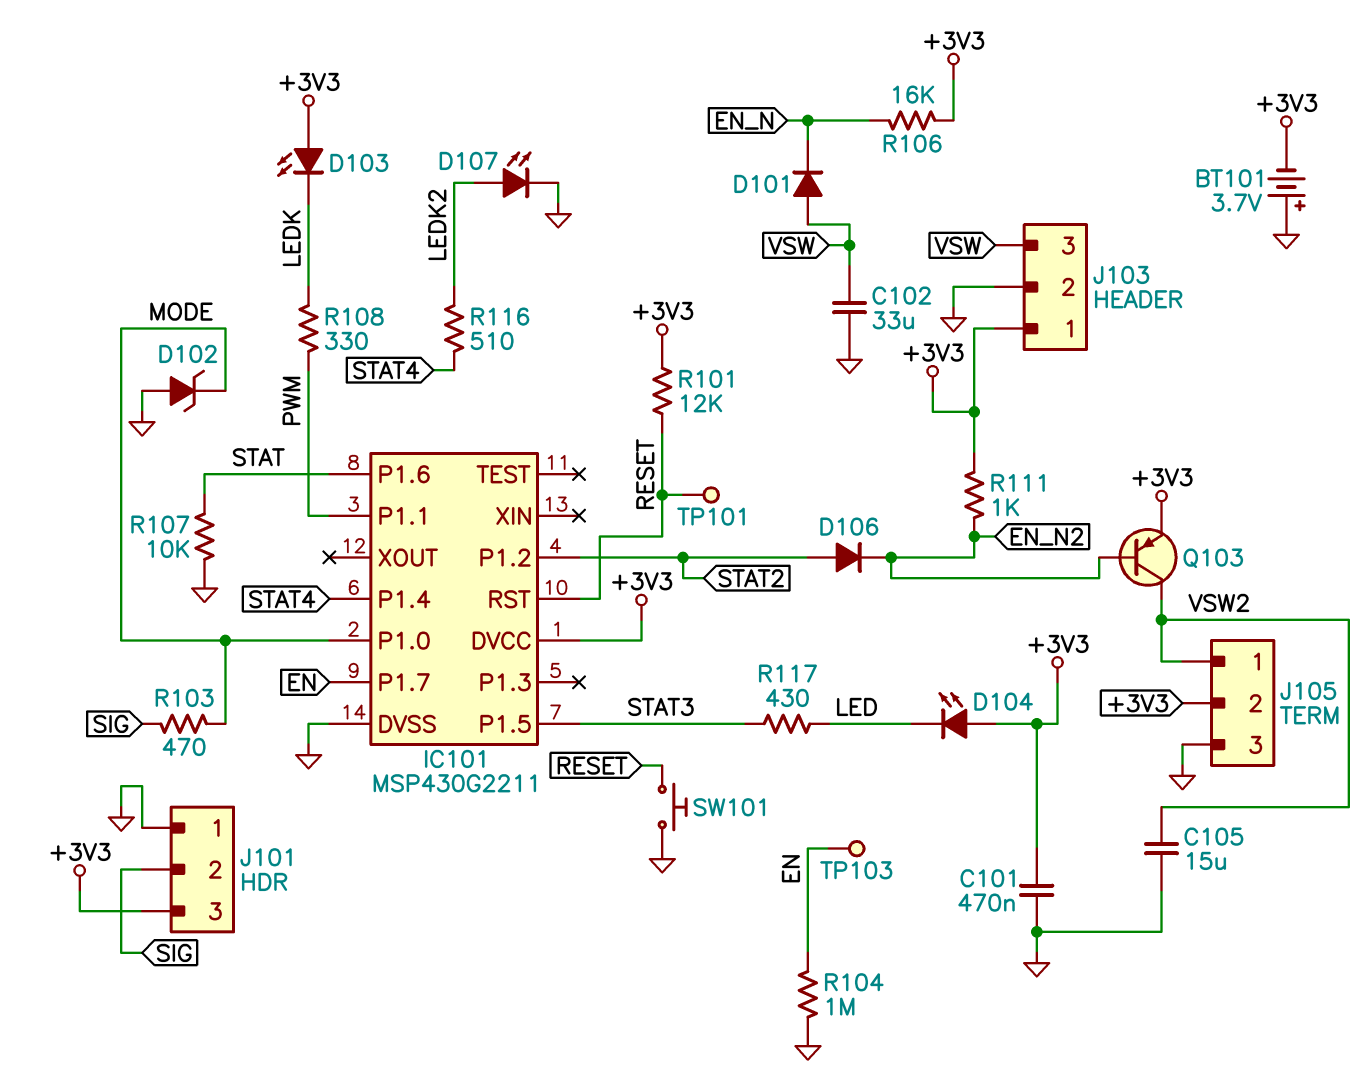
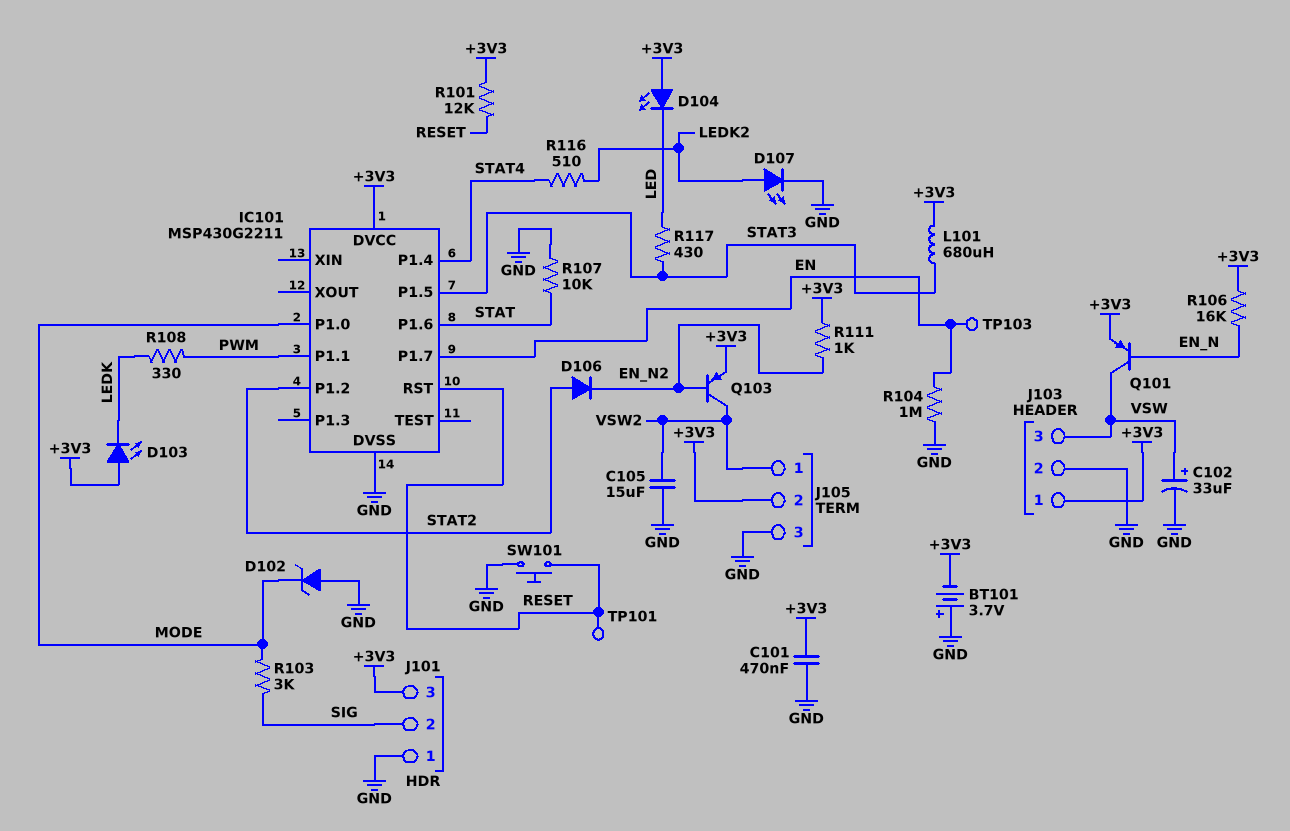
C102: 33uF (GND, VSW) -> 33uF (plus VSW, minus GND)
D101: diode (A VSW, K EN_N) -> none
L101: none -> 680uH (+3V3, STAT3)
Q101: none -> PNP (B EN_N, C VSW, E +3V3)
R103: 470 (MODE, SIG) -> 3k (MODE, SIG)

